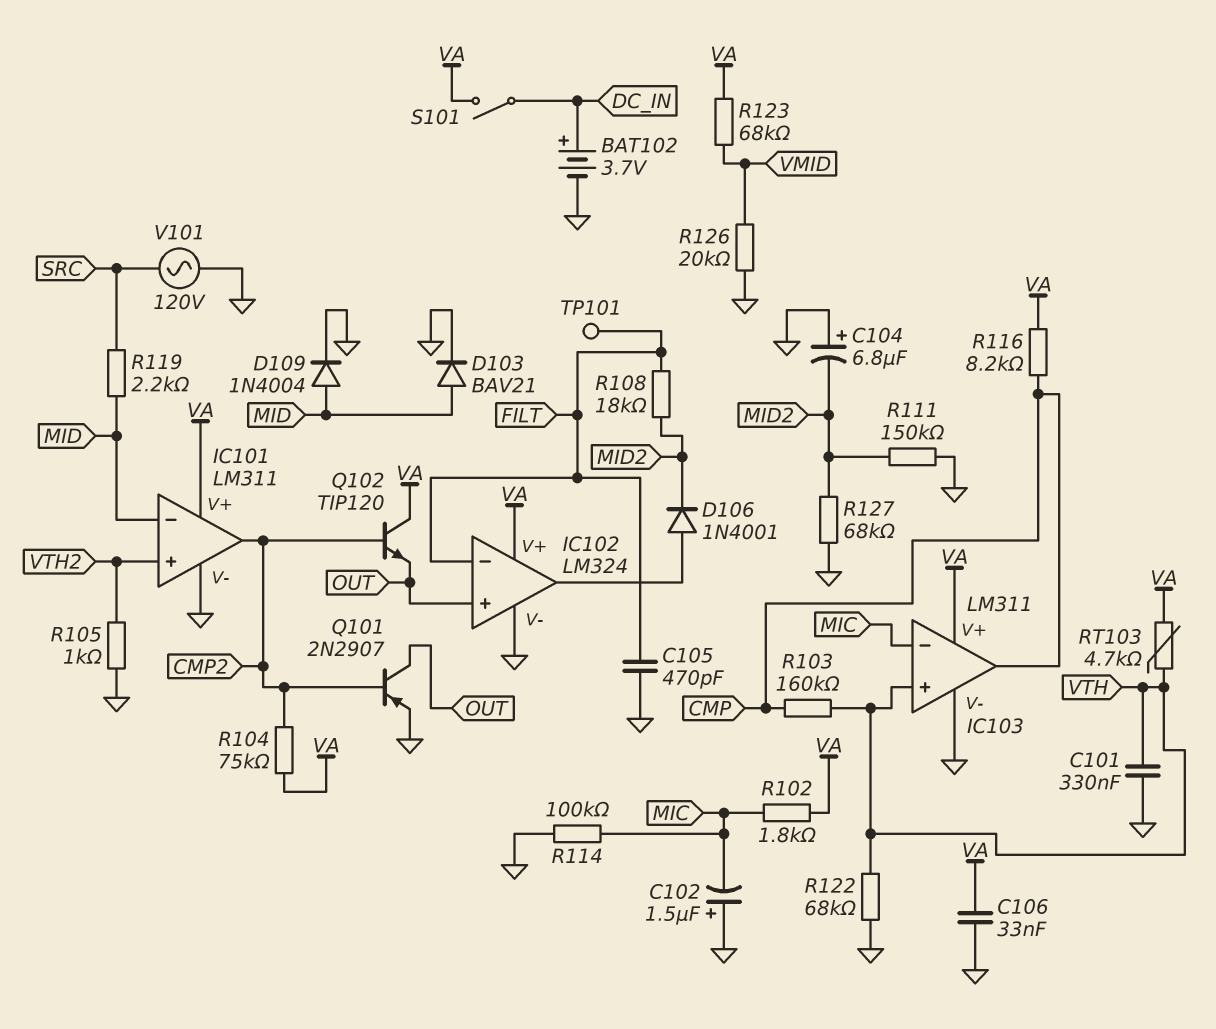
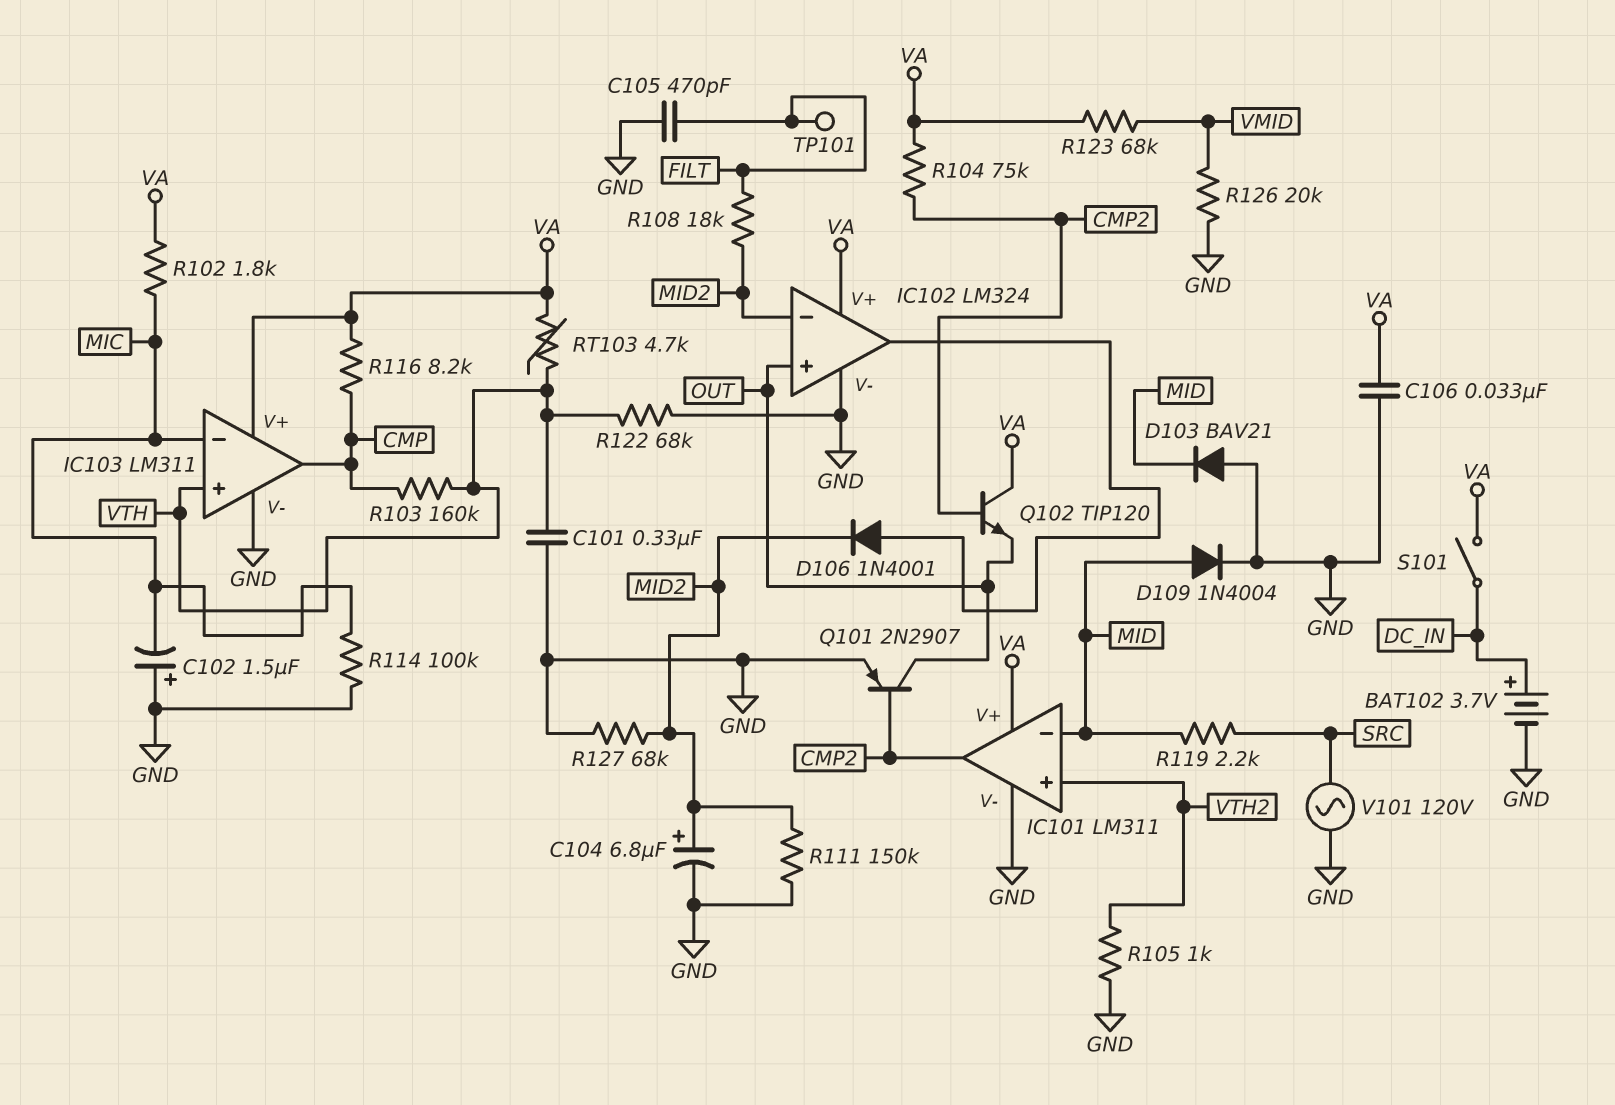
C104: 6.8uF (plus GND, minus MID2) -> 6.8uF (plus MID2, minus GND)
D103: diode BAV21 (A MID, K GND) -> diode BAV21 (A GND, K MID)
IC102 pin in-: FILT -> MID2

